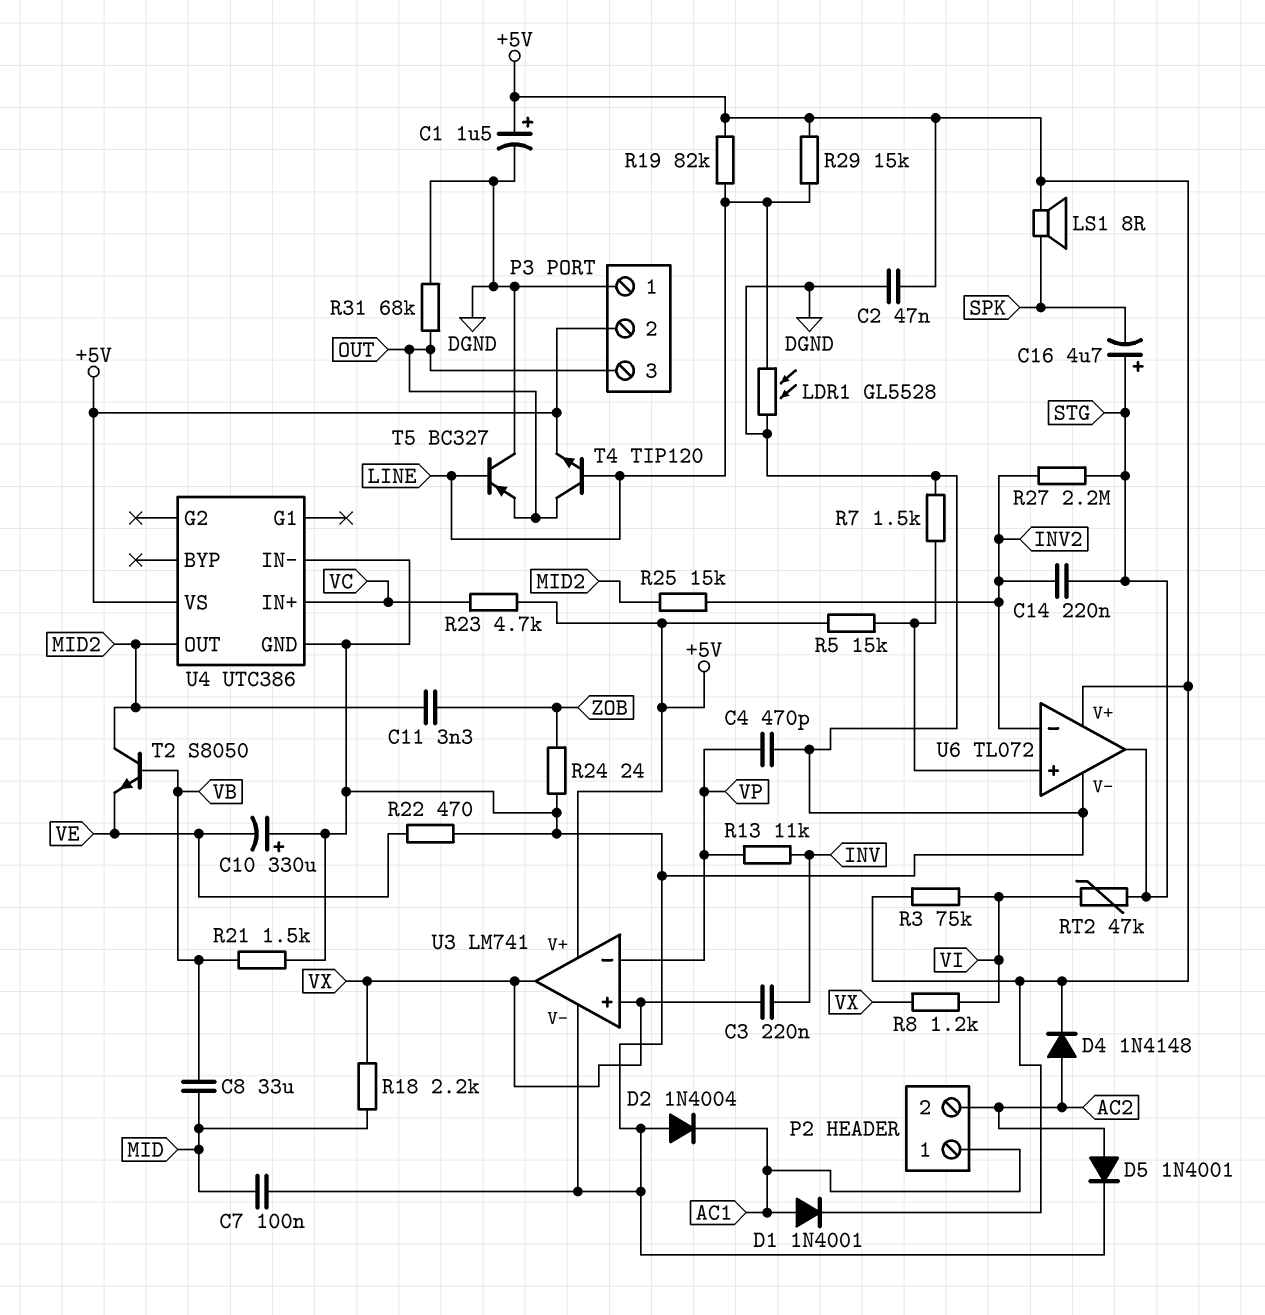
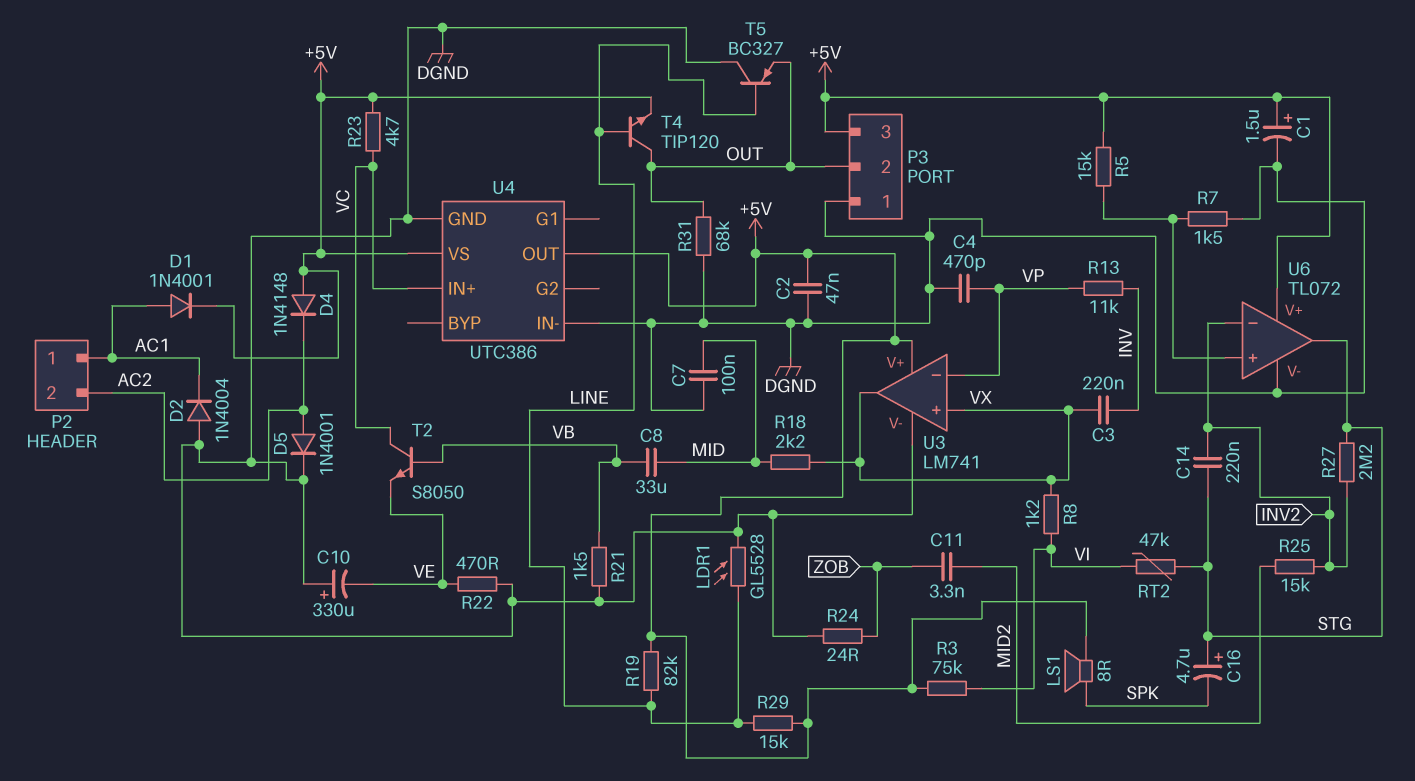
D4: diode 1N4148 (A AC2, K +5V) -> diode 1N4148 (A +5V, K AC2)
P3 pin 2: +5V -> OUT
P3 pin 3: OUT -> +5V
T2: NPN S8050 (B VB, C MID2, E VE) -> NPN S8050 (B VB, C VC, E VE)
U4 pin OUT: MID2 -> +5V

